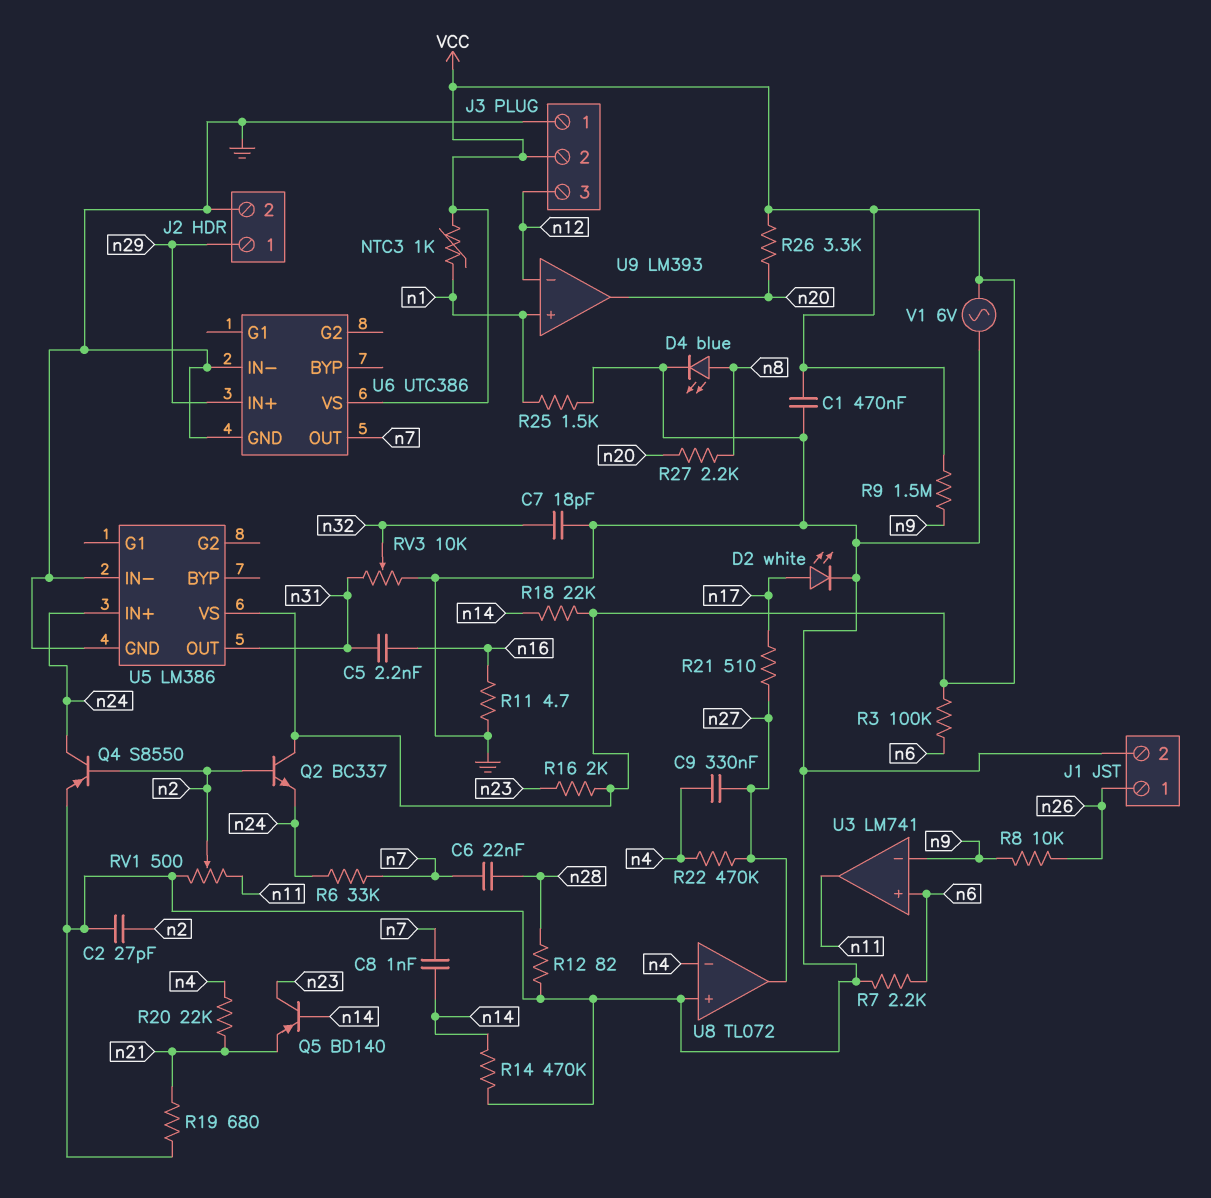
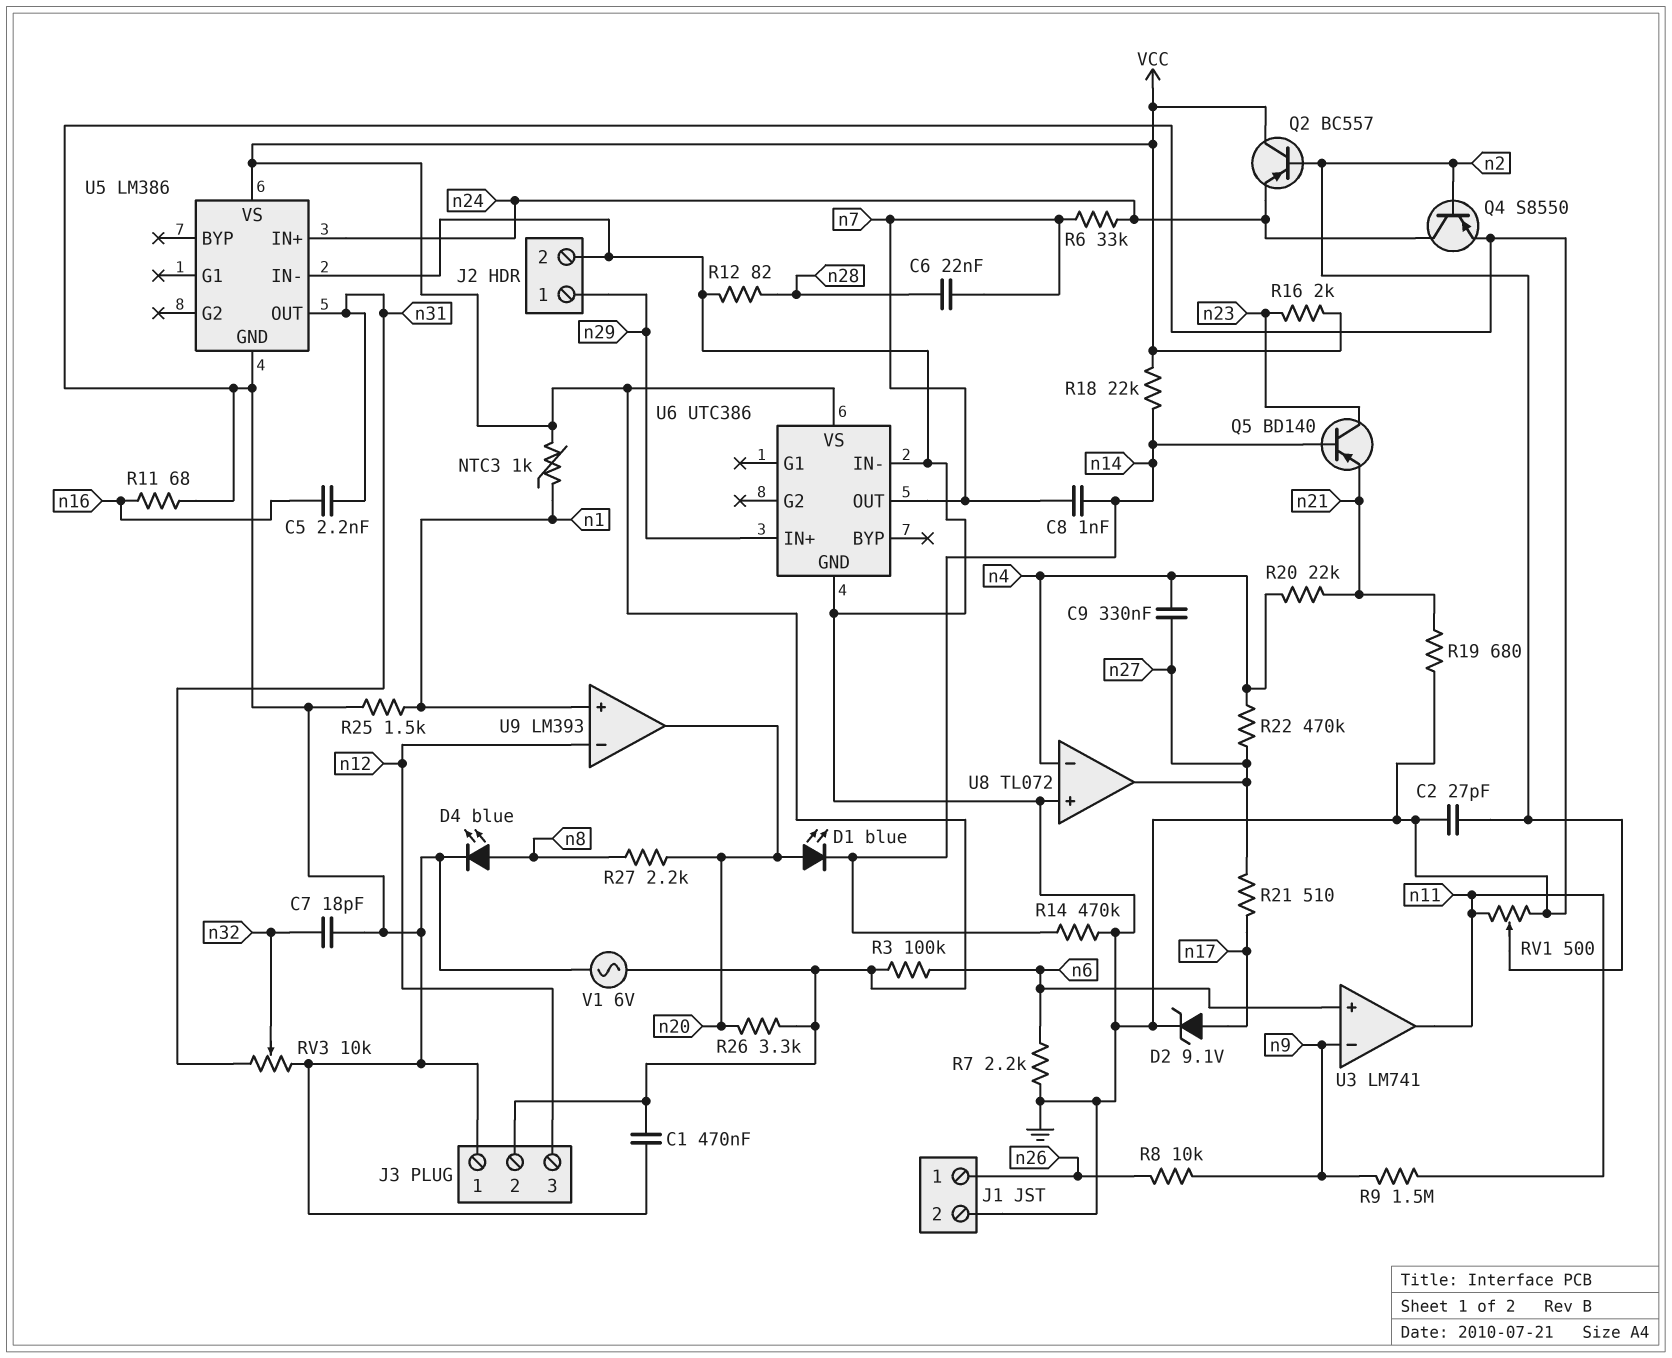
D1: none -> LED blue (A n20, K n14)
D2: LED white (A n17, K GND) -> zener 9.1V (A n17, K GND)
Q2: NPN BC337 (B n2, C VCC, E n24) -> PNP BC557 (B n2, C VCC, E n24)
R9: 1.5M (VCC, n9) -> 1.5M (n9, n11)
R11: 4.7 (GND, n16) -> 68 (GND, n16)

